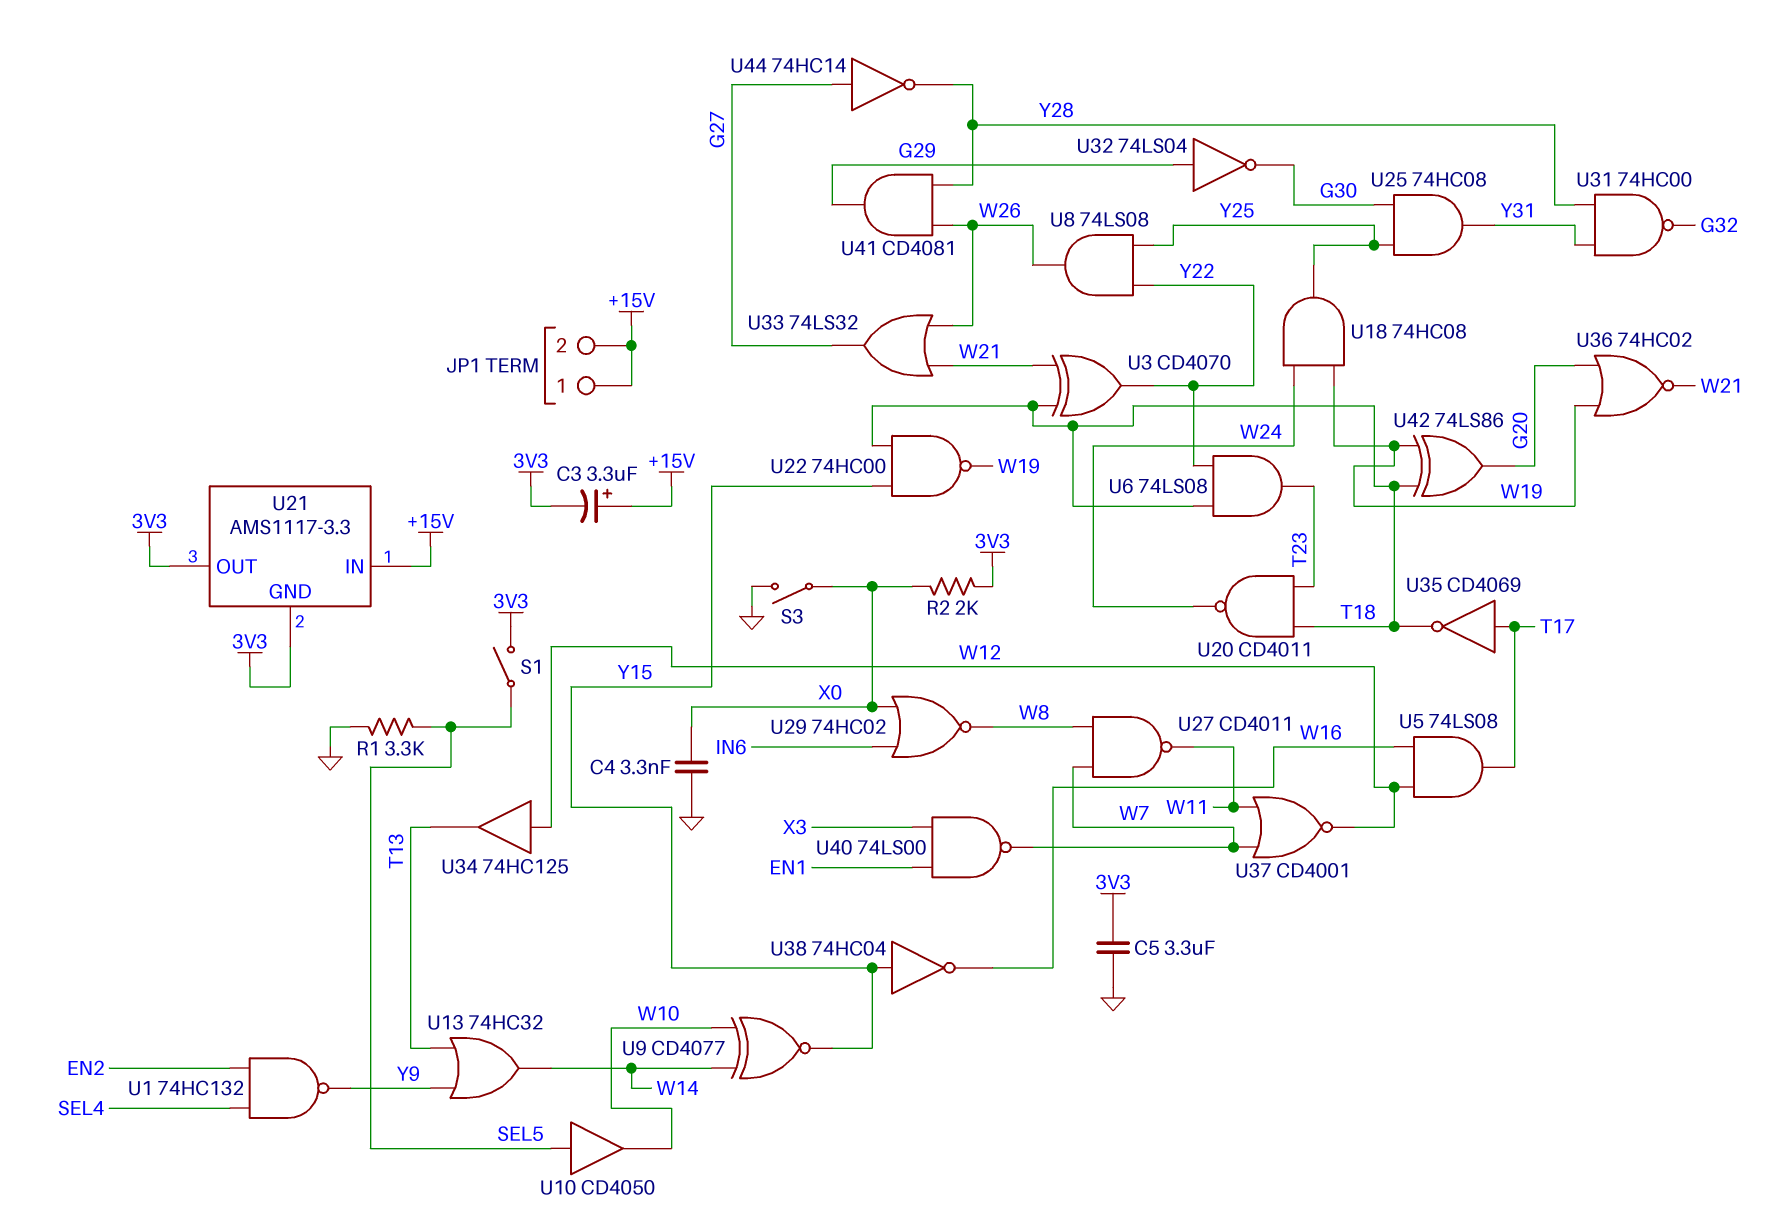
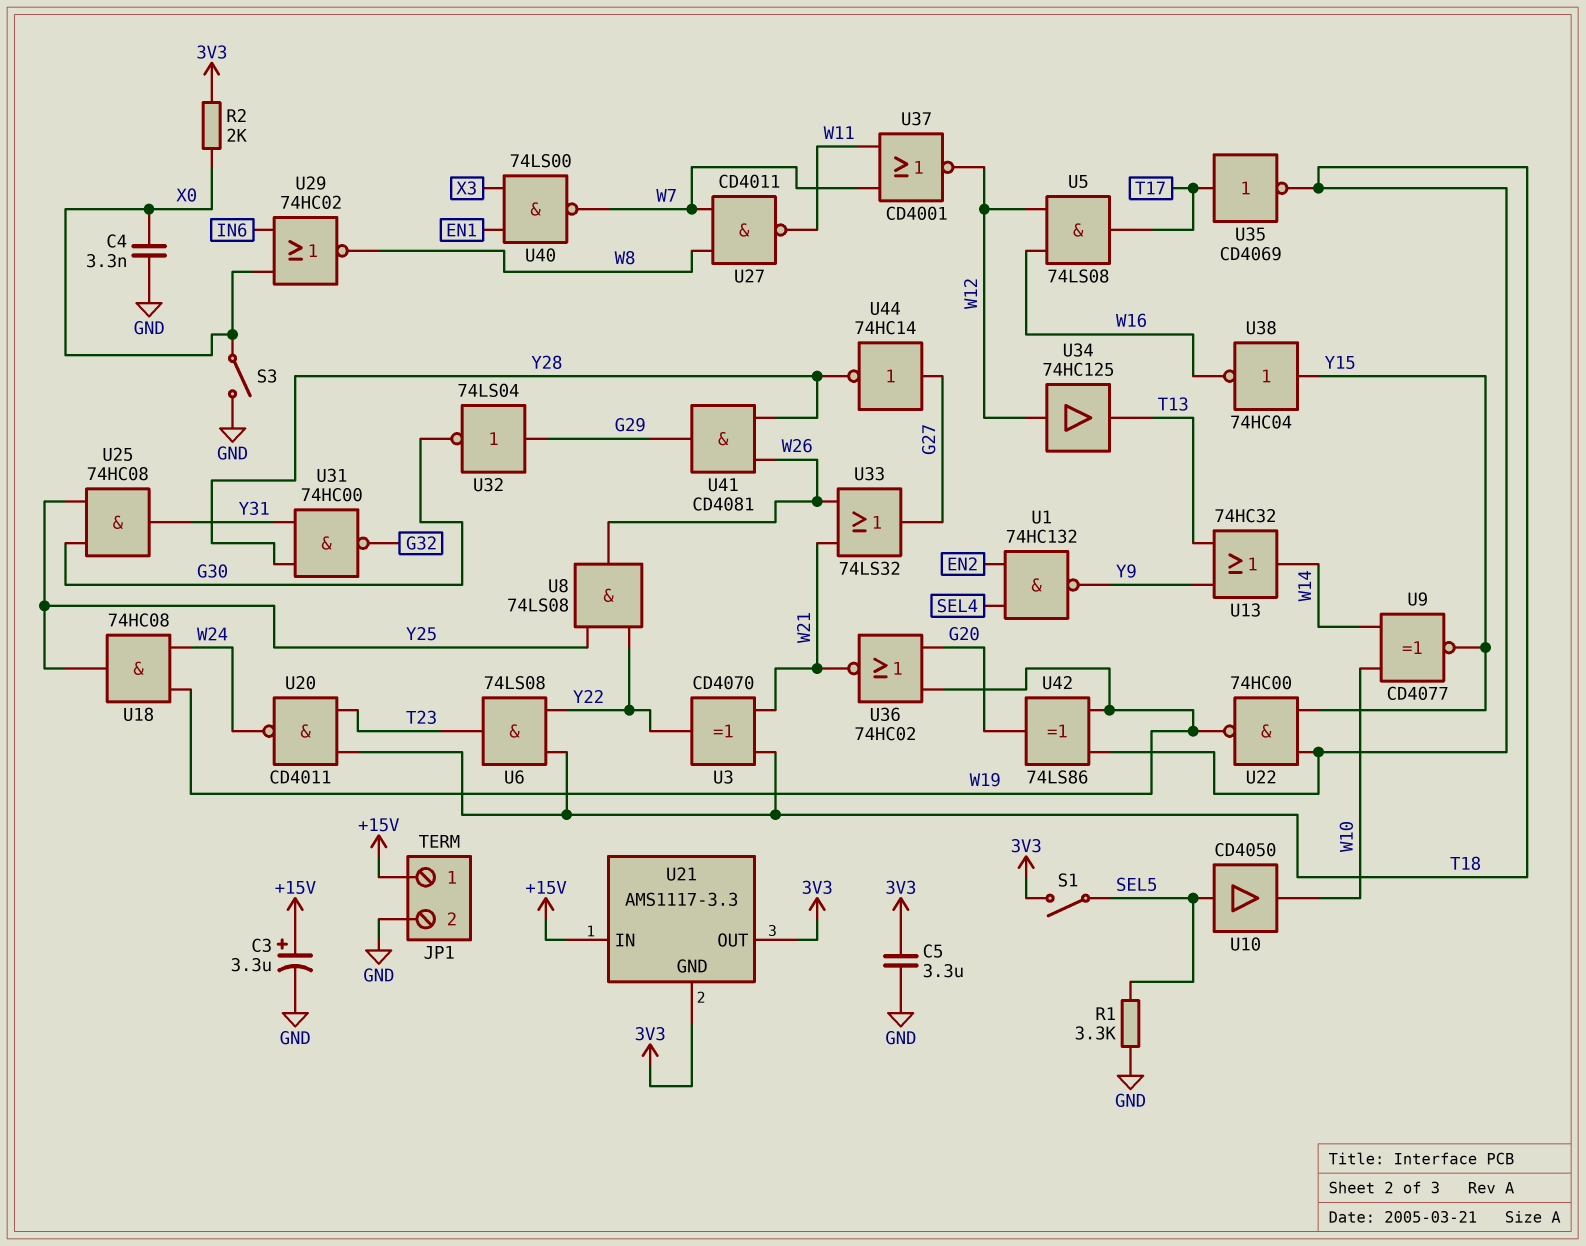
C3: 3.3uF (plus +15V, minus 3V3) -> 3.3uF (plus +15V, minus GND)
JP1 pin 2: +15V -> GND

